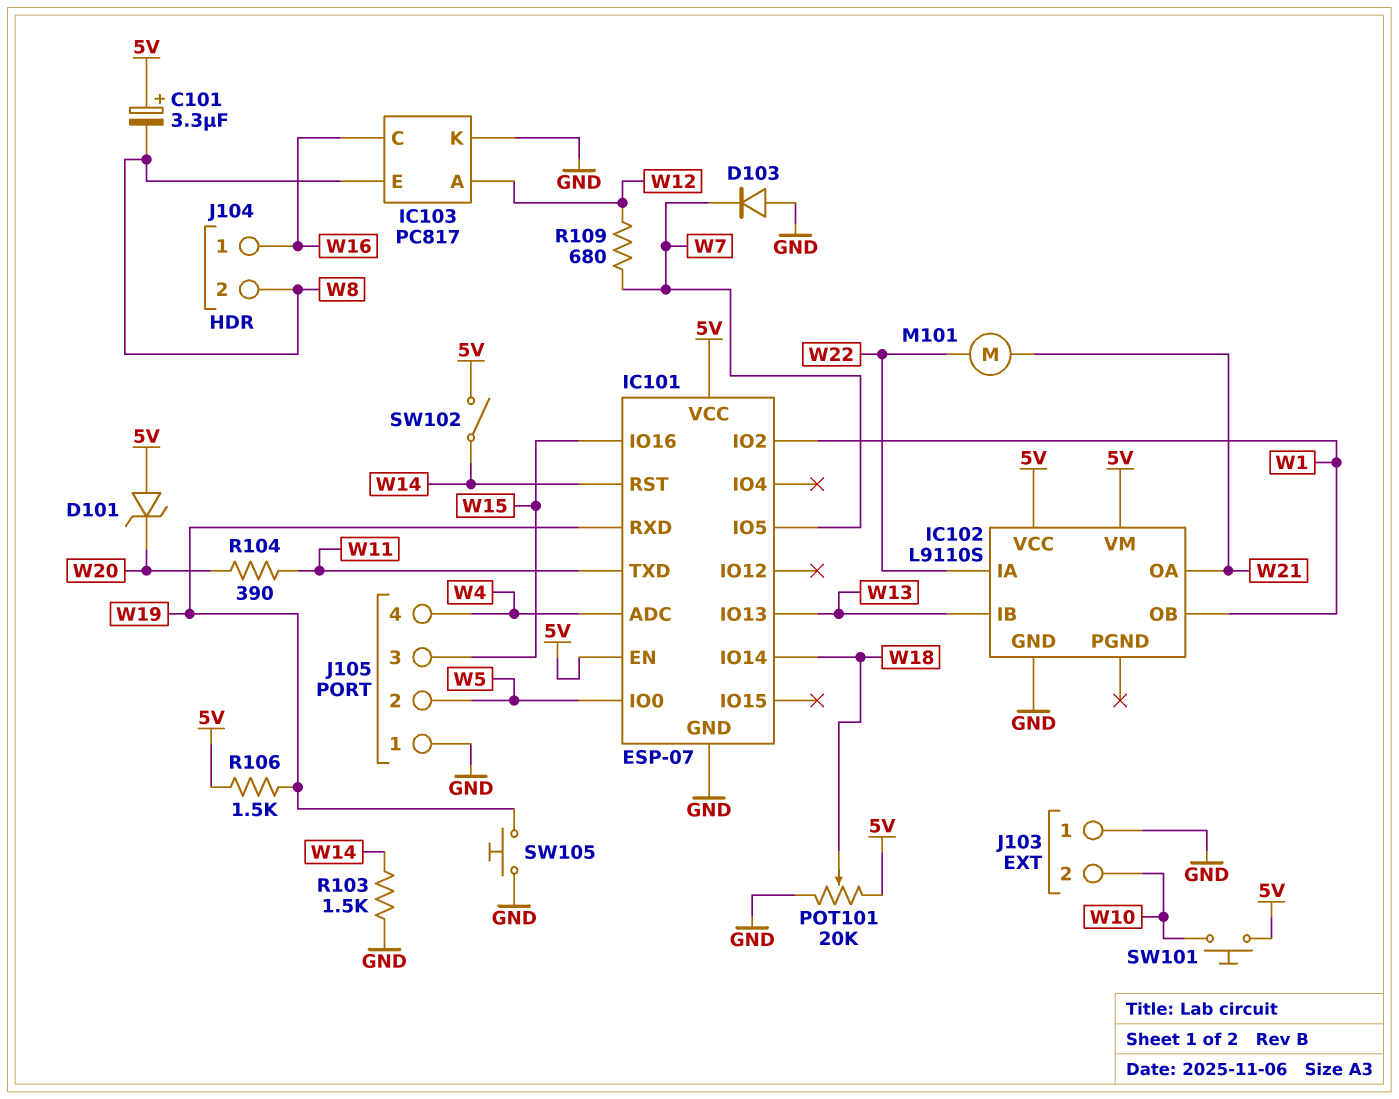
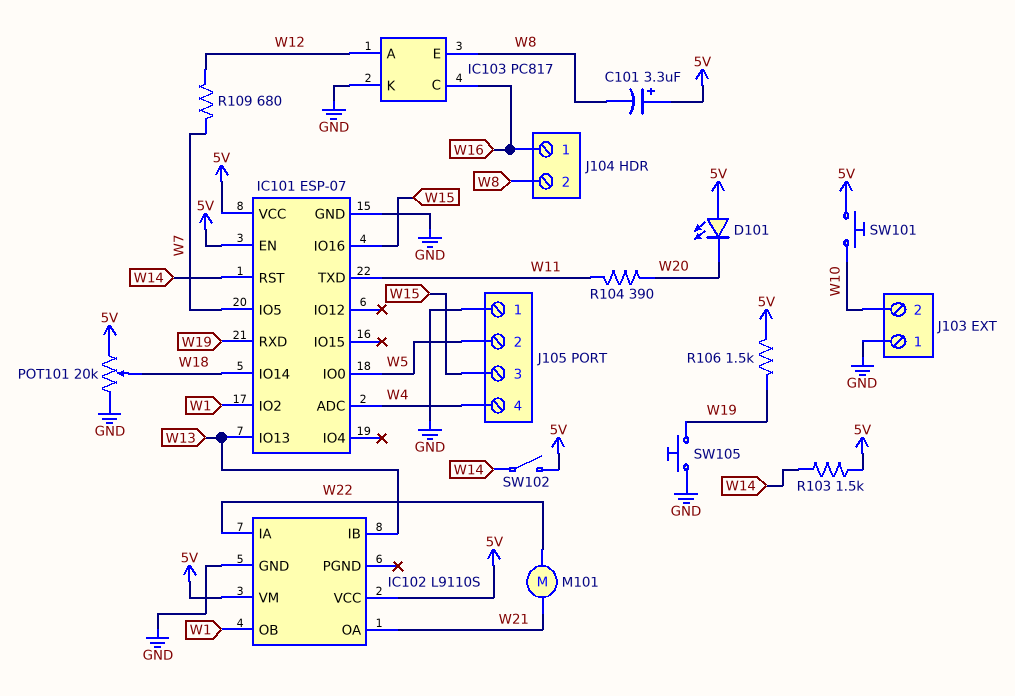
D101: zener (A 5V, K W20) -> LED (A 5V, K W20)
D103: diode (A GND, K W7) -> none
R103: 1.5k (GND, W14) -> 1.5k (5V, W14)

